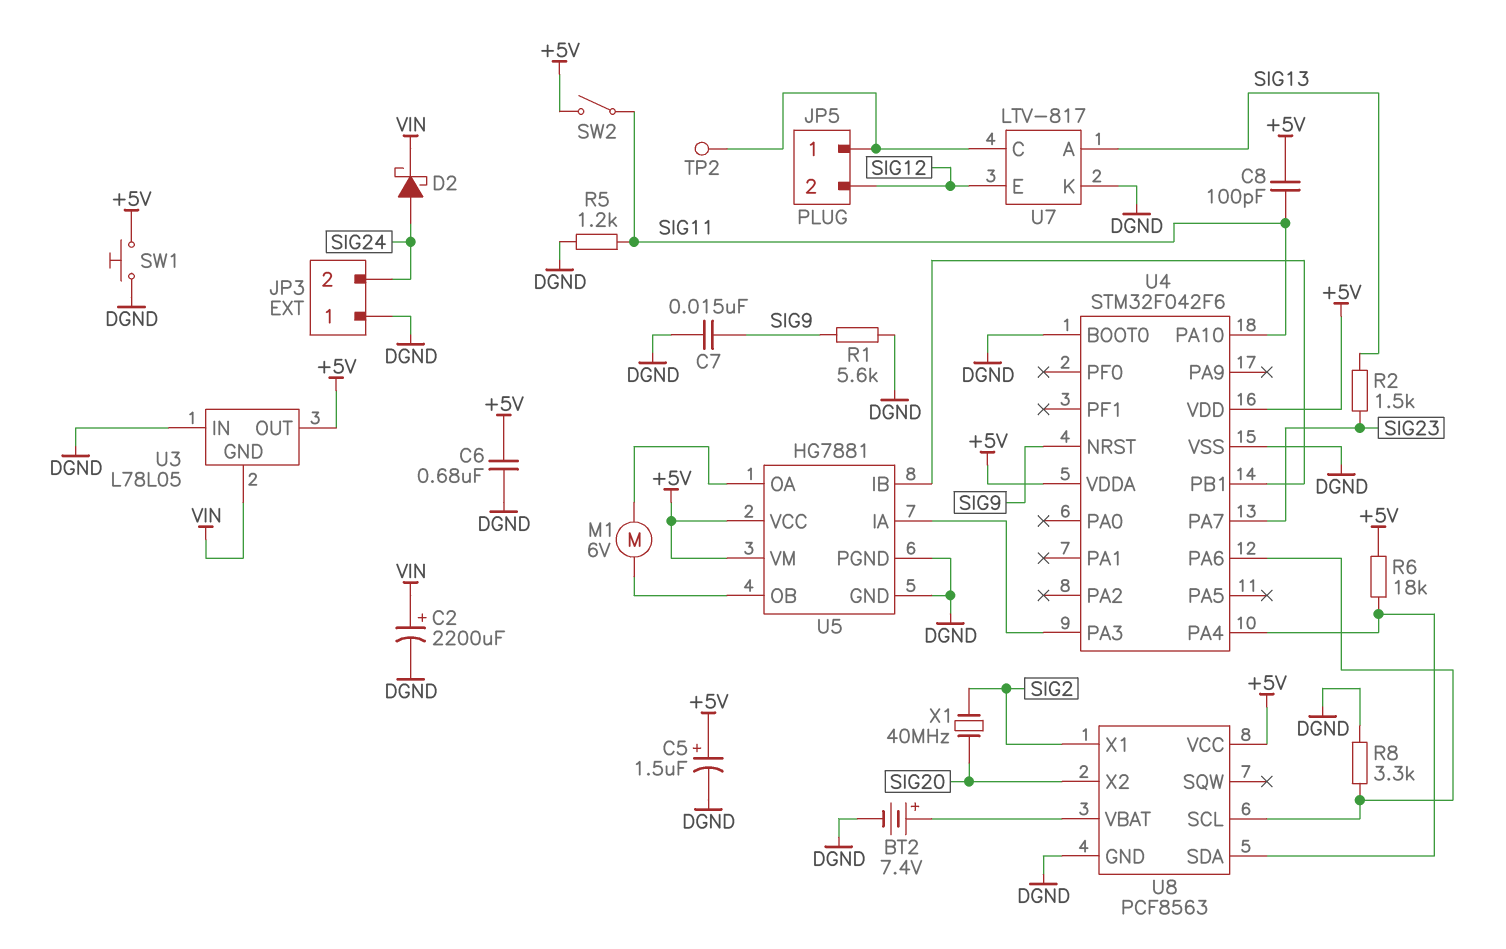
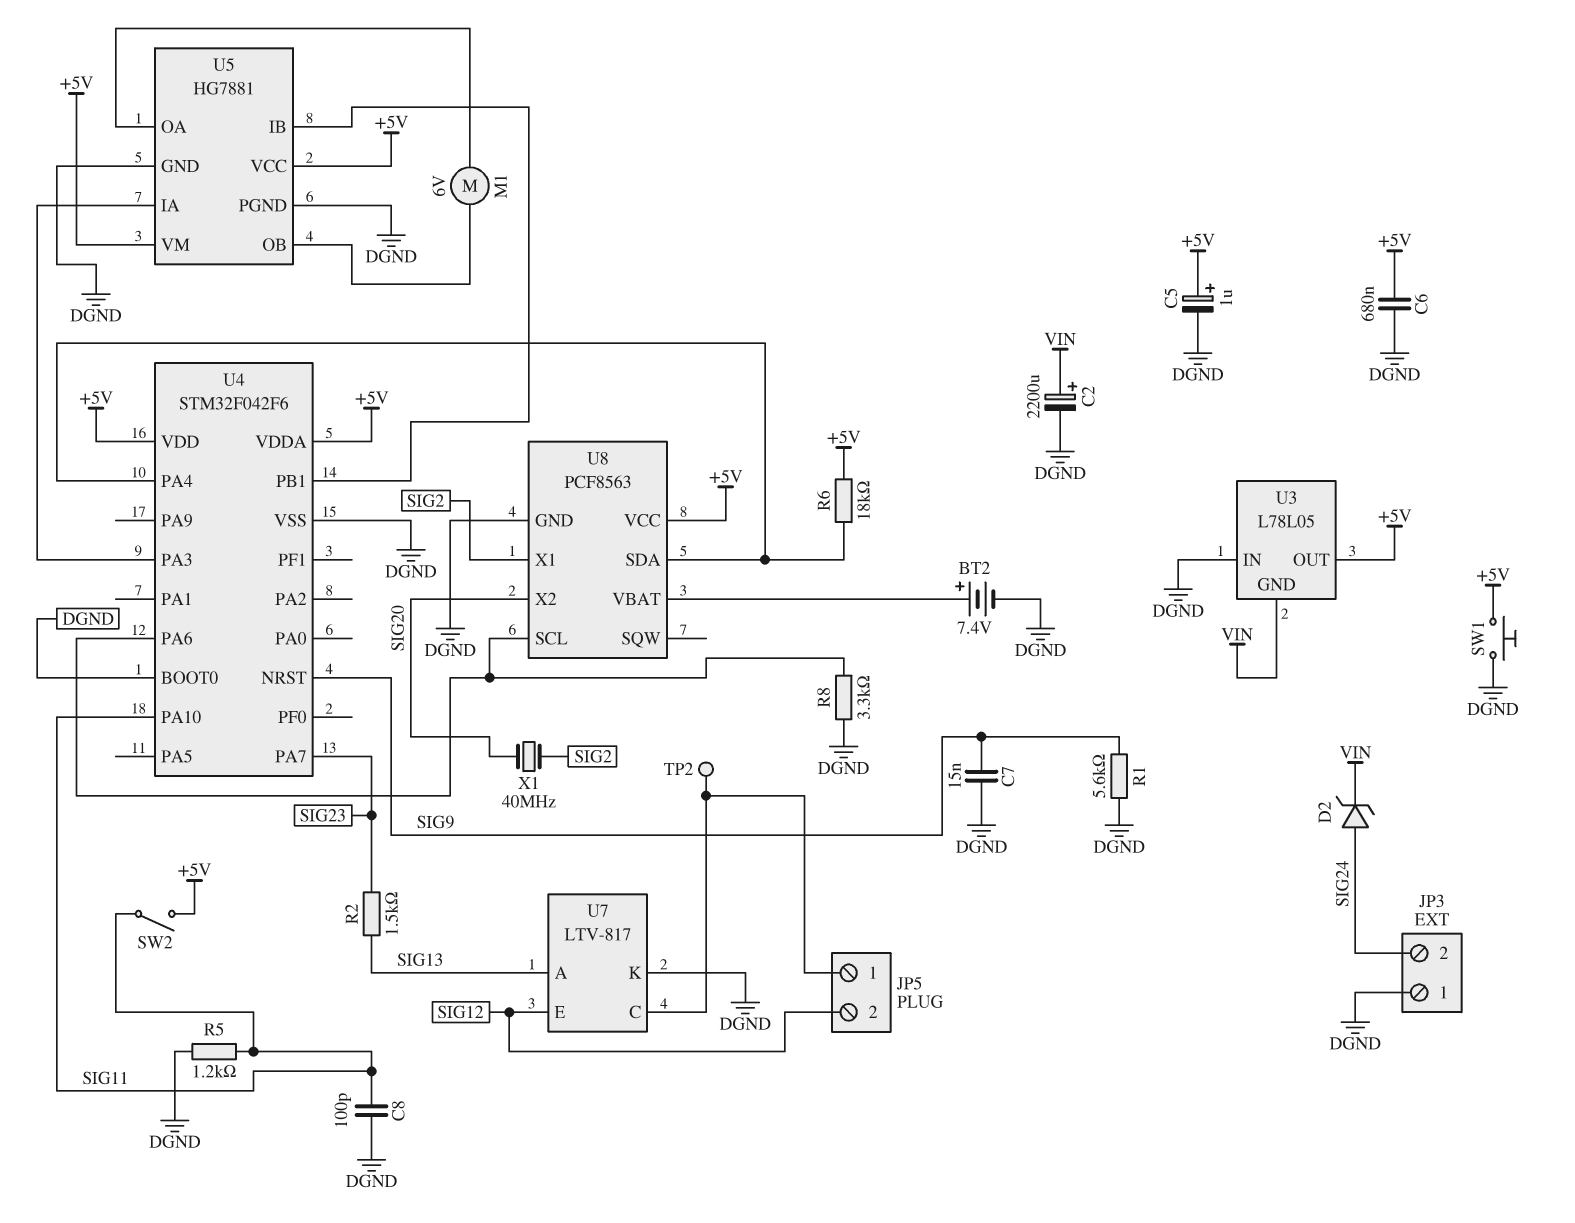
C5: 1.5uF (plus +5V, minus DGND) -> 1uF (plus +5V, minus DGND)
C8: 100pF (+5V, SIG11) -> 100pF (DGND, SIG11)
D2: schottky (A SIG24, K VIN) -> zener (A SIG24, K VIN)

